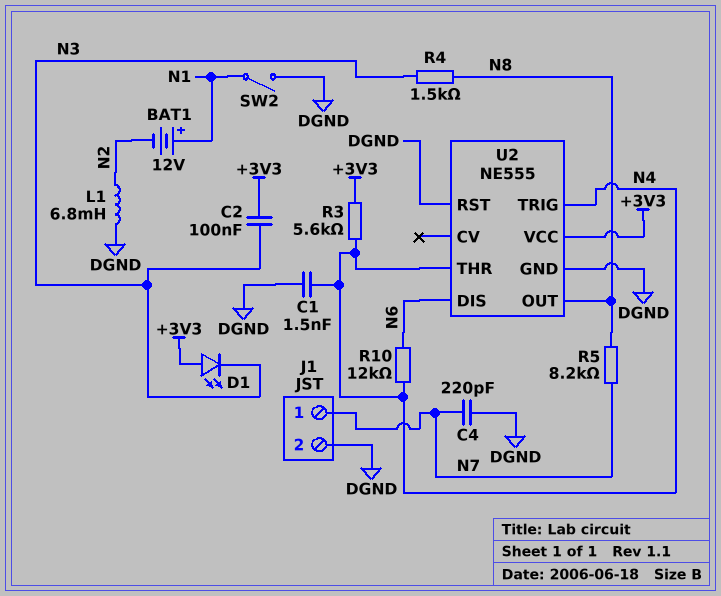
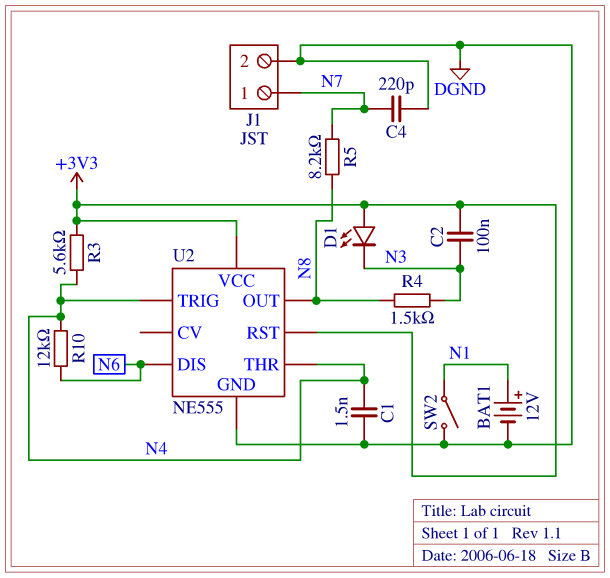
BAT1: 12V (plus N1, minus N2) -> 12V (plus N1, minus DGND)
L1: 6.8mH (DGND, N2) -> none
U2 pin RST: DGND -> +3V3

